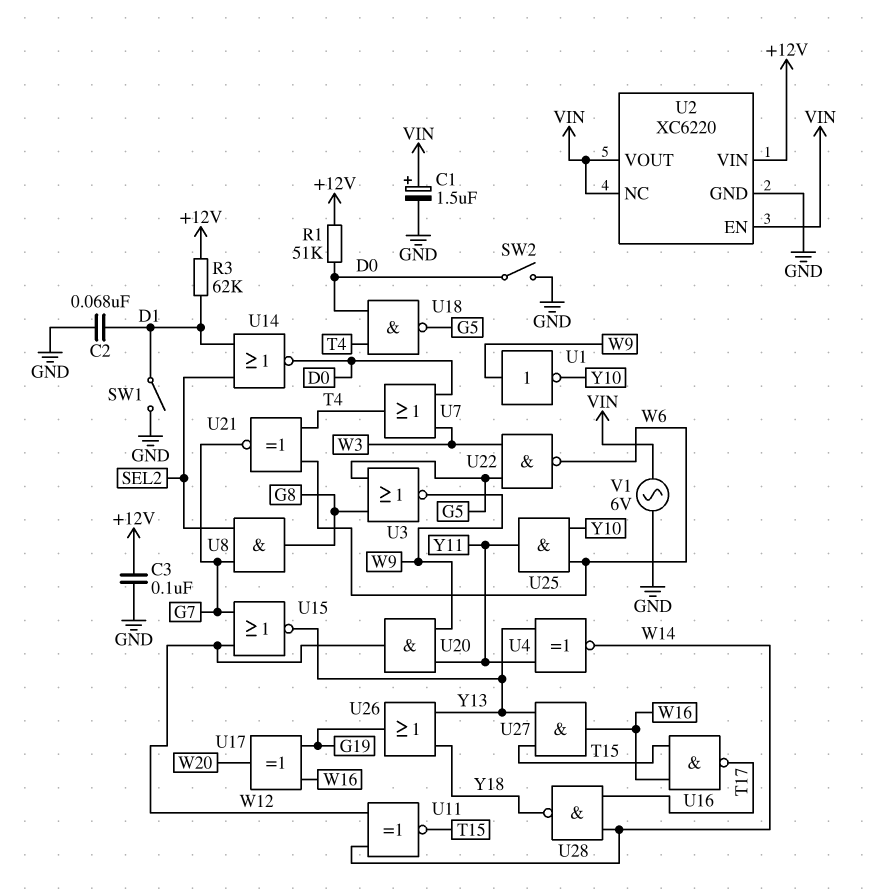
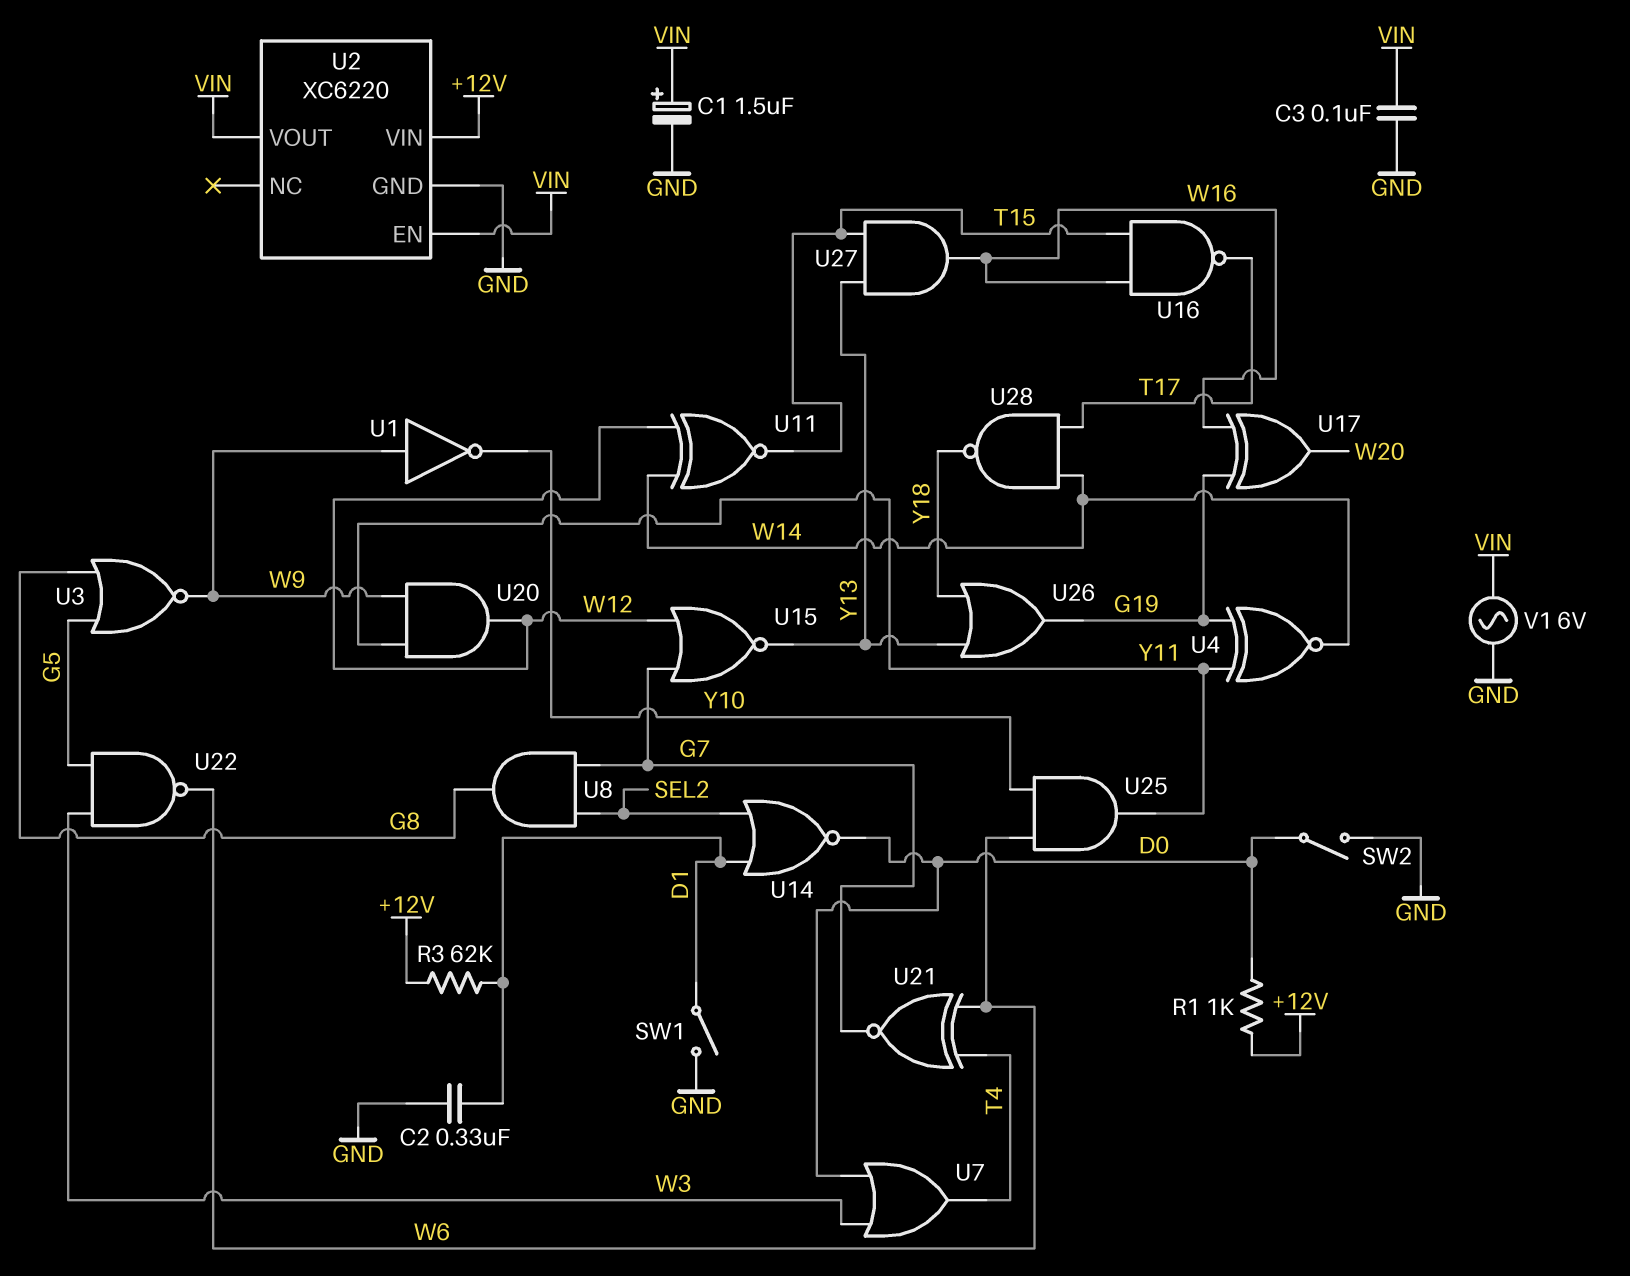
C2: 68nF (D1, GND) -> 330nF (D1, GND)
C3: 100nF (+12V, GND) -> 100nF (GND, VIN)
R1: 51k (+12V, D0) -> 1k (+12V, D0)
U2 pin NC: VIN -> none
U4: XNOR (in Y11, in Y13, out W14) -> XNOR (in G19, in Y11, out W14)
U18: NAND (in D0, in T4, out G5) -> none

